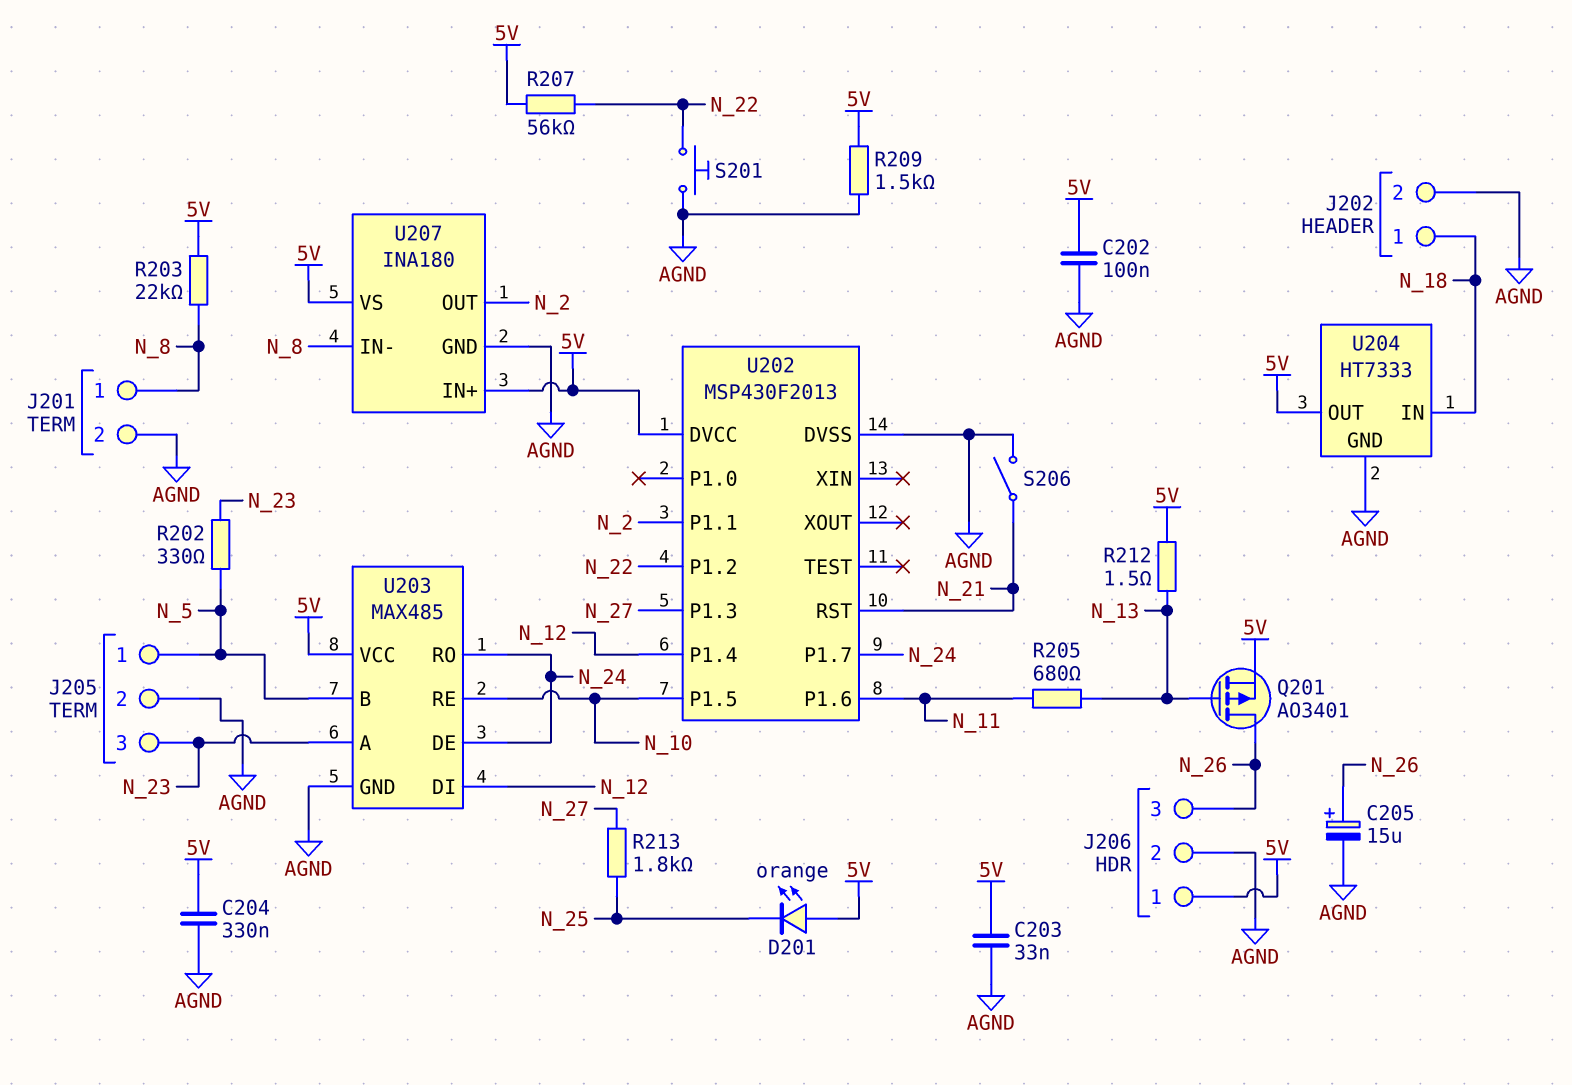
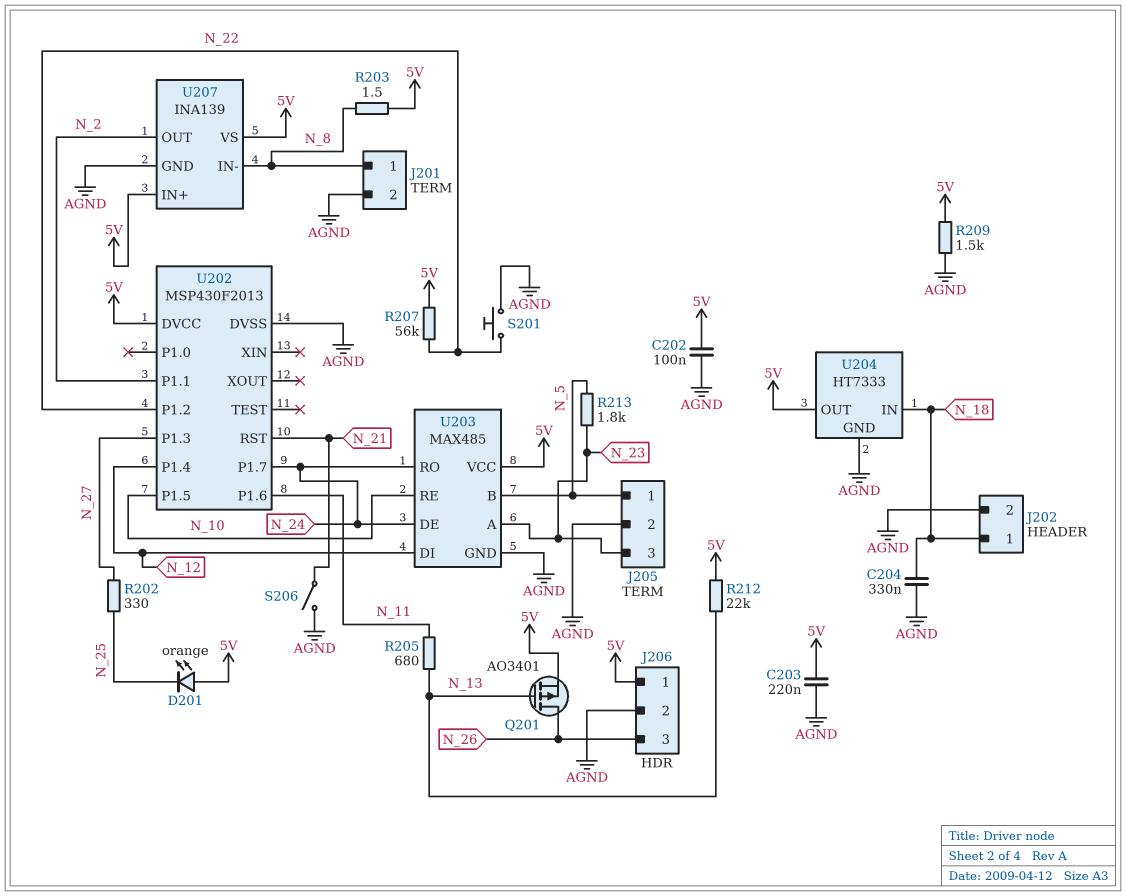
C203: 33nF (5V, AGND) -> 220nF (5V, AGND)
C204: 330nF (5V, AGND) -> 330nF (AGND, N_18)
C205: 15uF (plus N_26, minus AGND) -> none
R202: 330 (N_5, N_23) -> 330 (N_25, N_27)
R203: 22k (5V, N_8) -> 1.5 (5V, N_8)
R212: 1.5 (5V, N_13) -> 22k (5V, N_13)
R213: 1.8k (N_25, N_27) -> 1.8k (N_5, N_23)
U207: INA180 -> INA139

